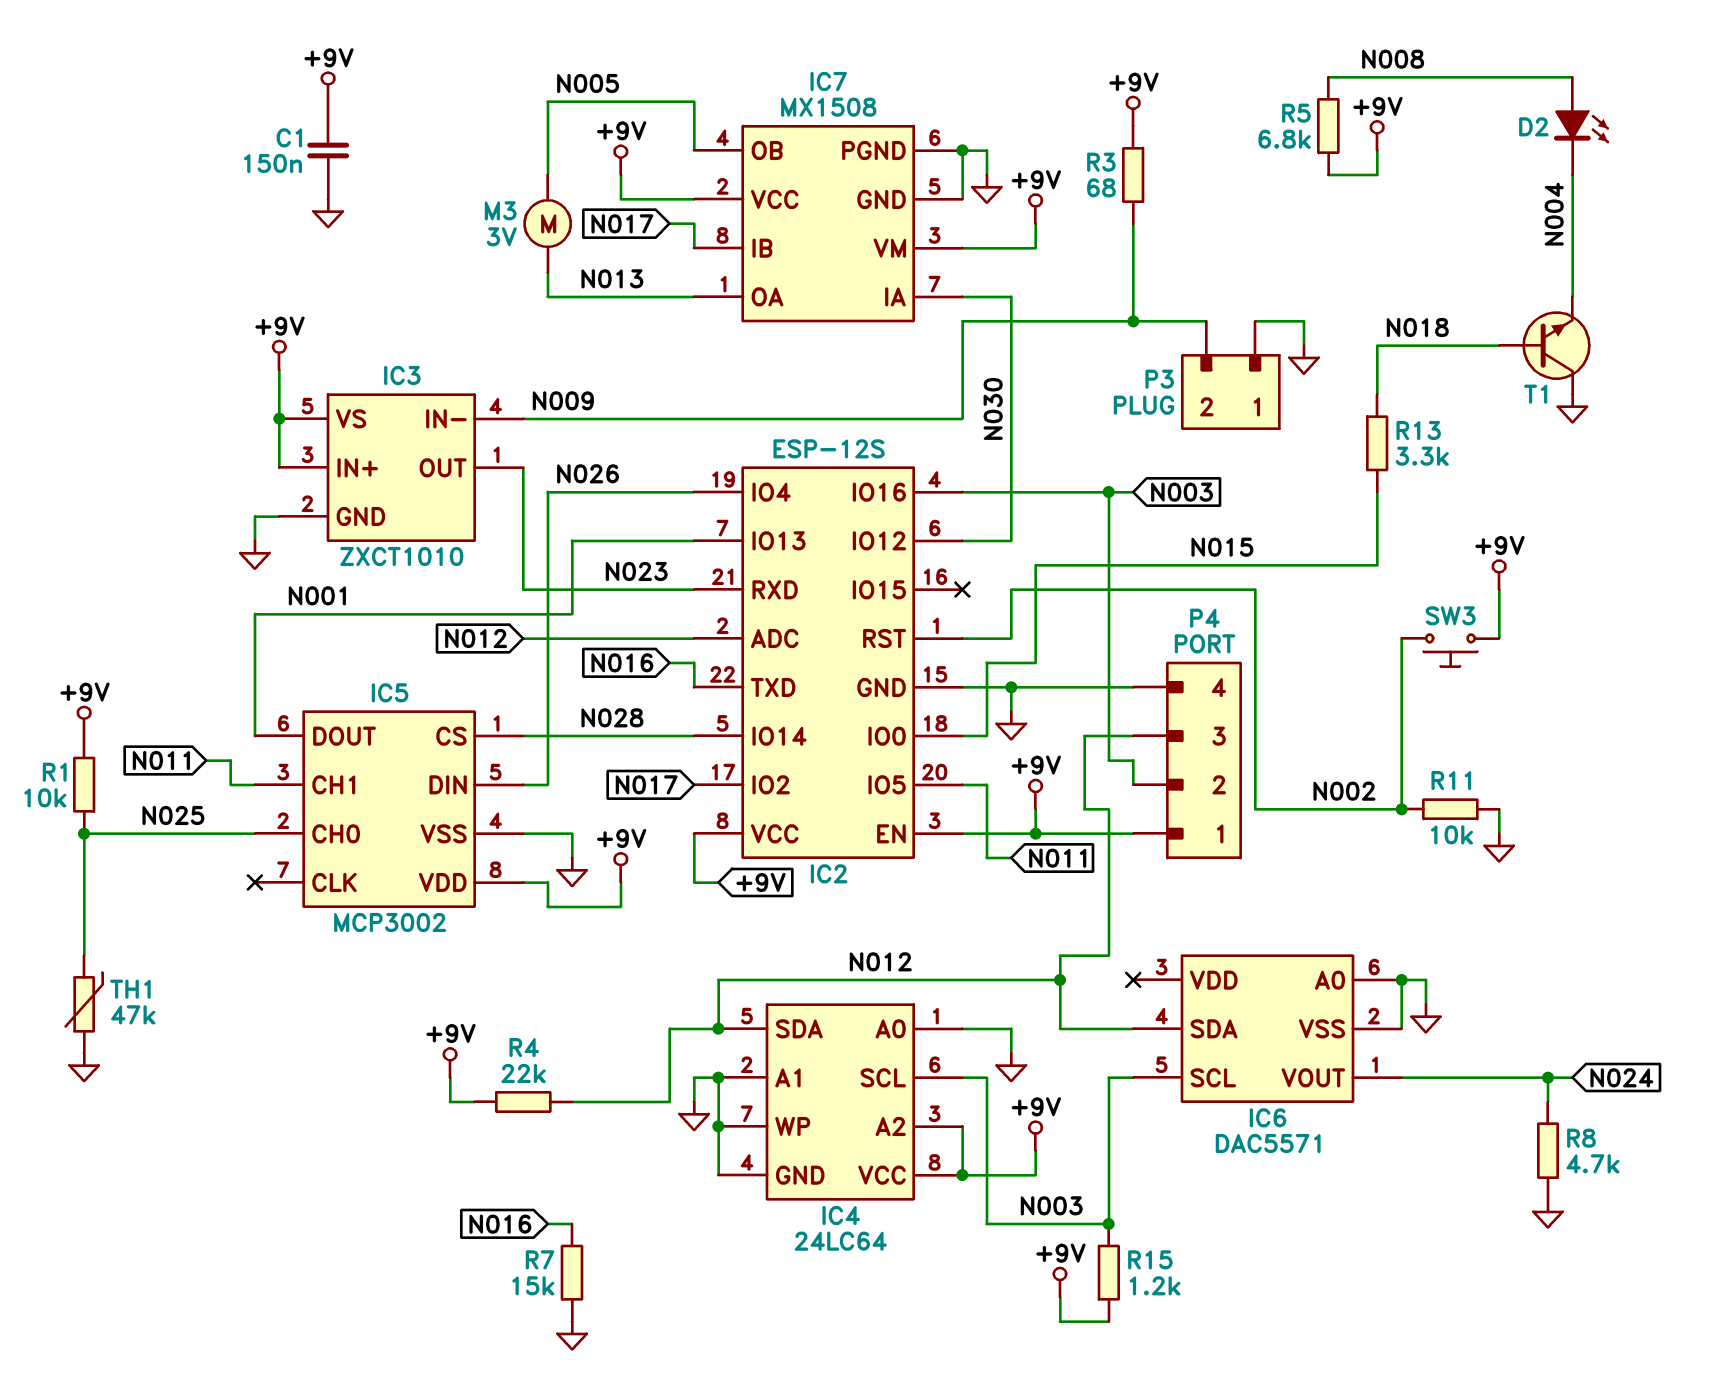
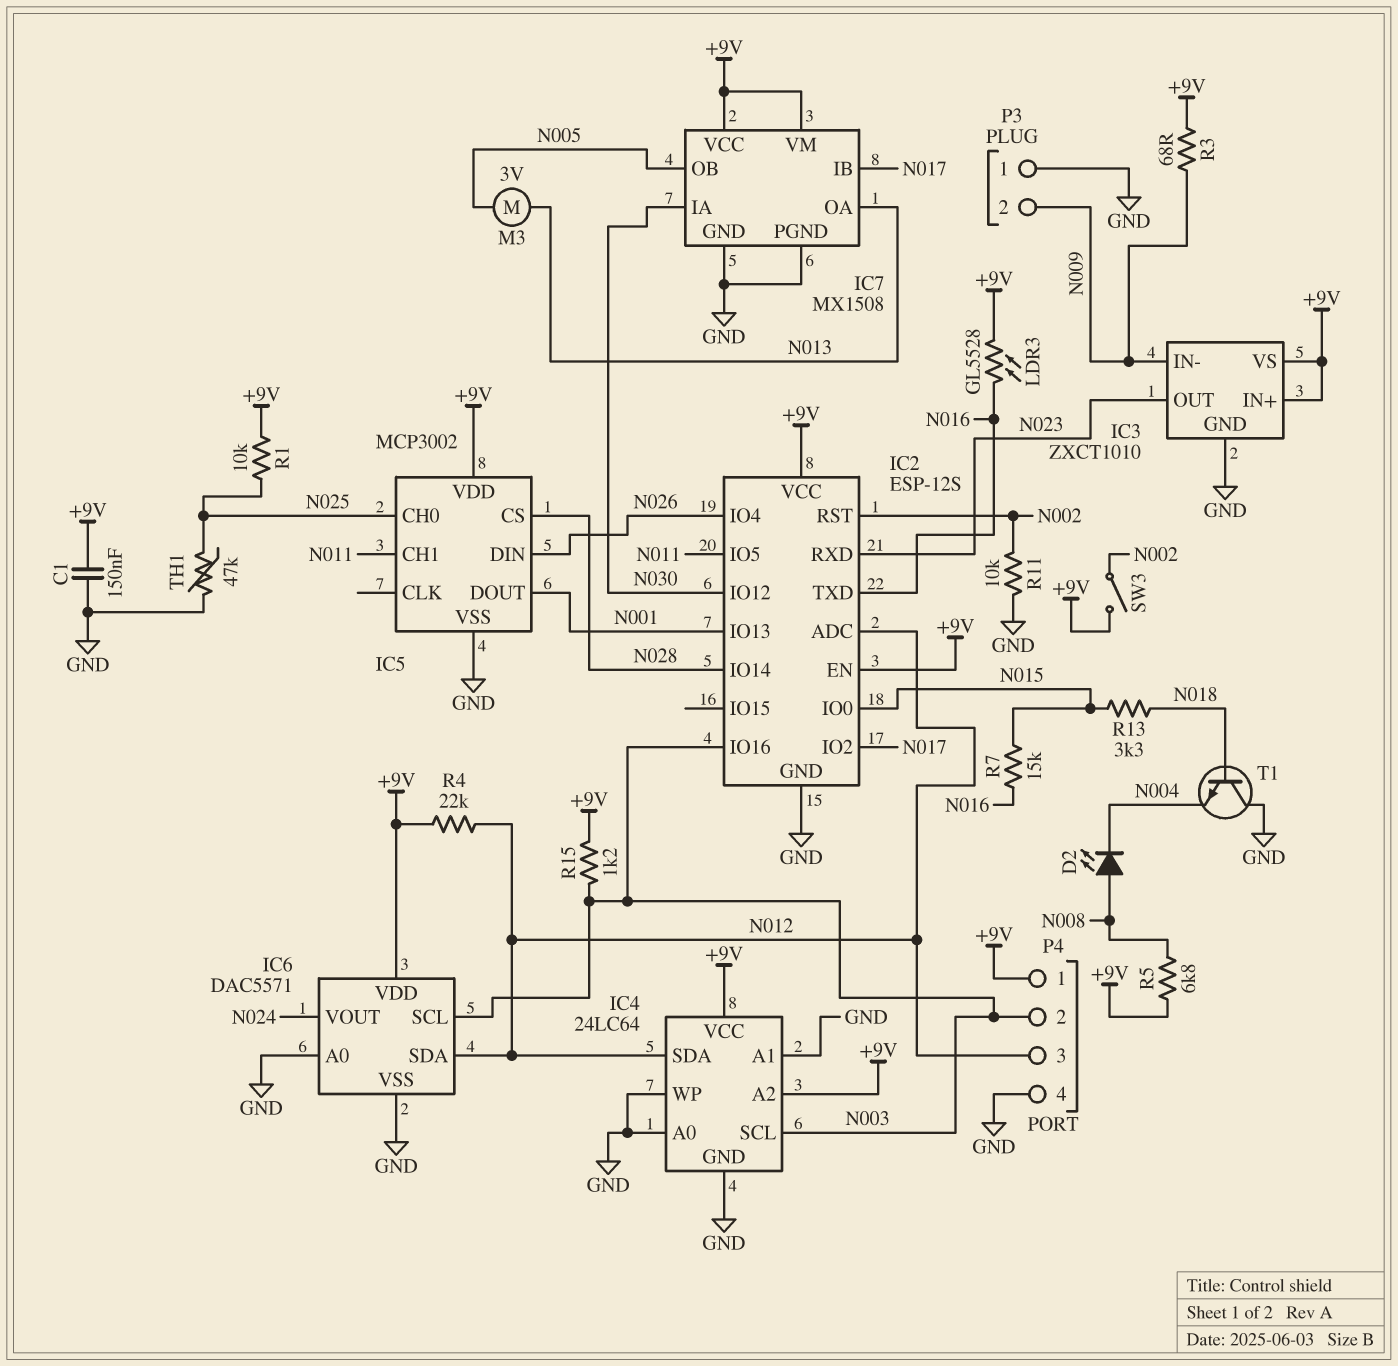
IC6 pin VDD: none -> +9V
LDR3: none -> GL5528 (+9V, N016)
R7: 15k (GND, N016) -> 15k (N015, N016)
R8: 4.7k (GND, N024) -> none
SW3: button (+9V, N002) -> switch (+9V, N002)

